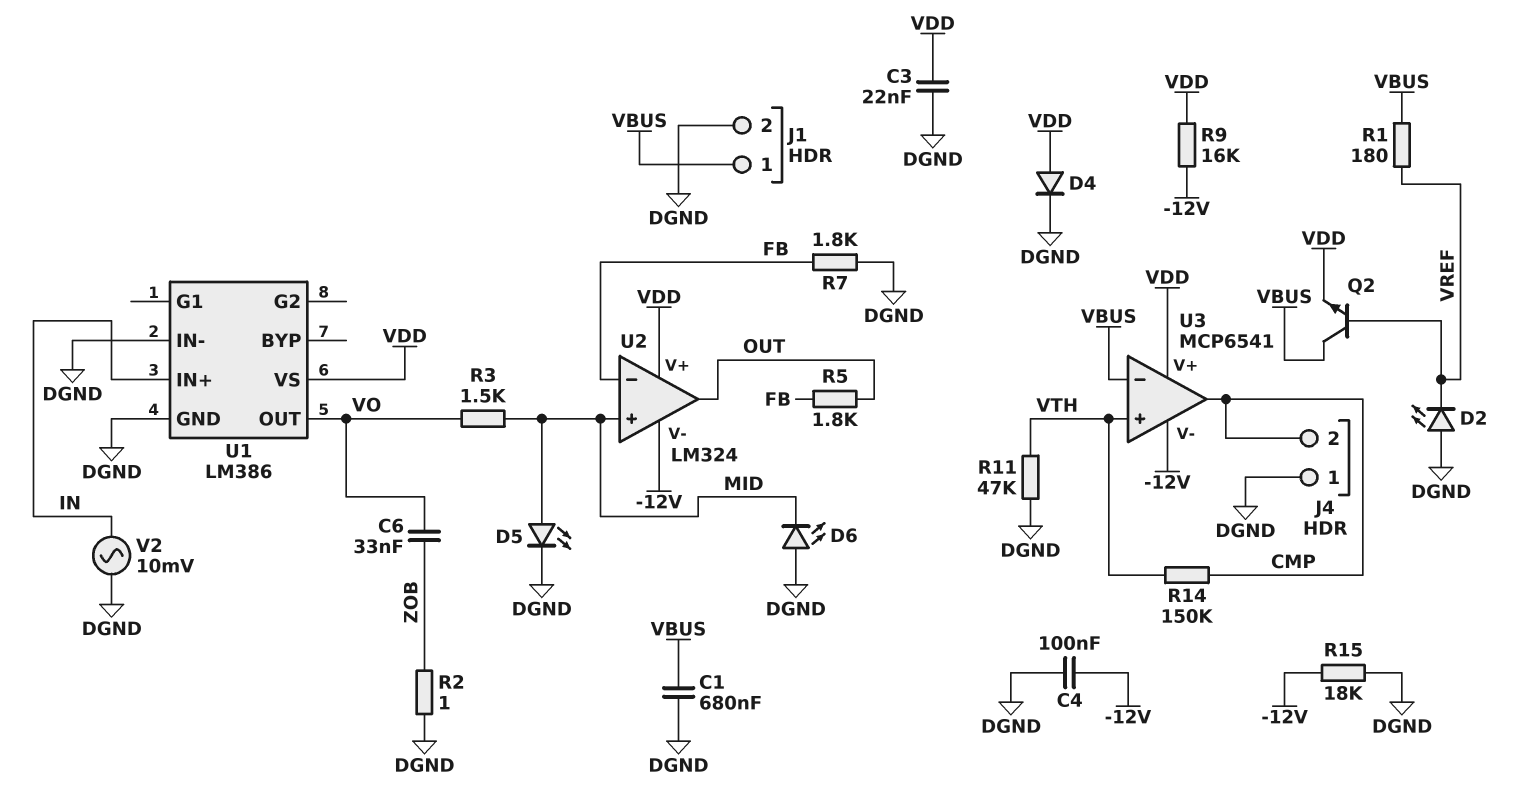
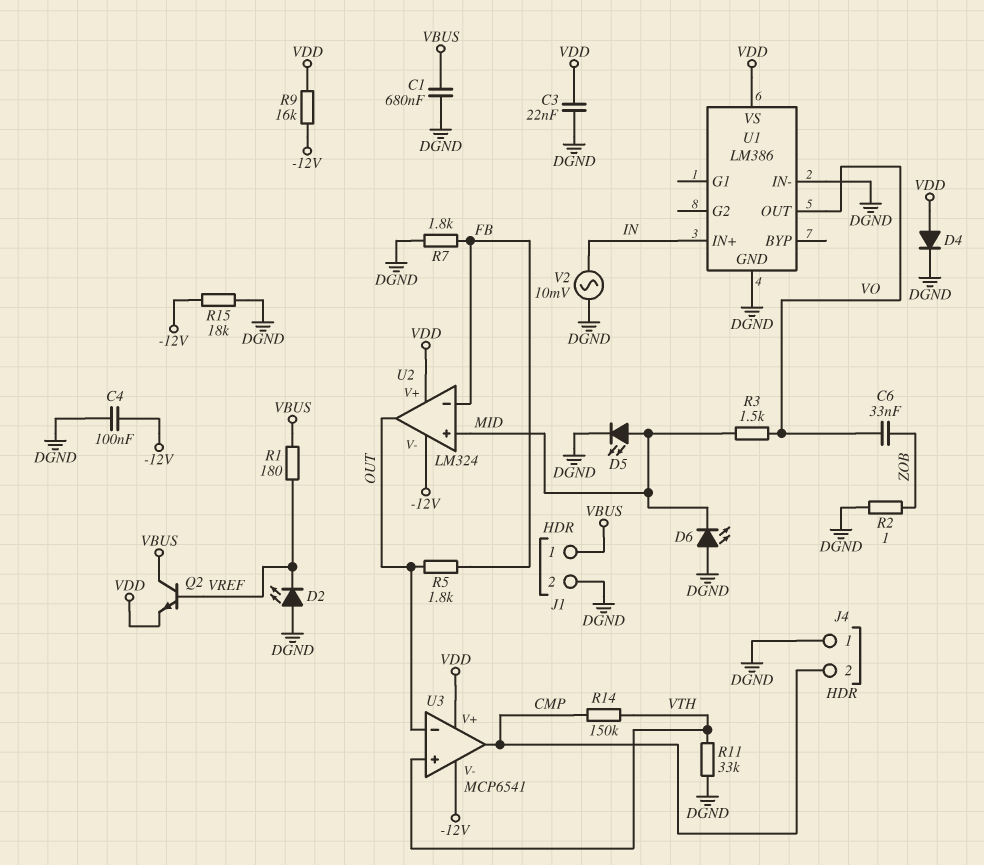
R11: 47k (DGND, VTH) -> 33k (DGND, VTH)
U3 pin in-: VBUS -> OUT

